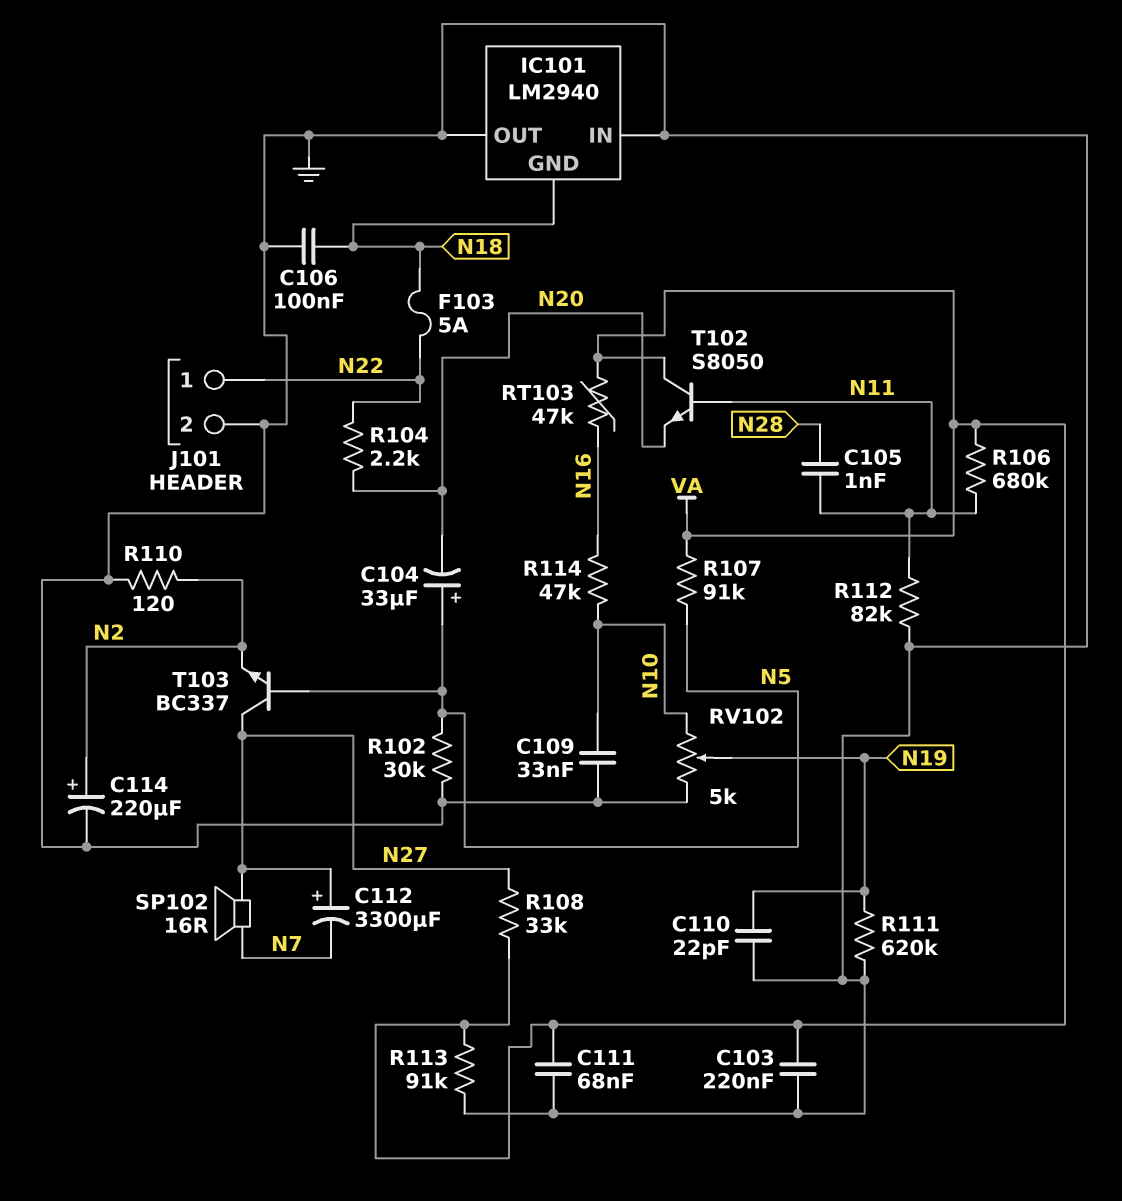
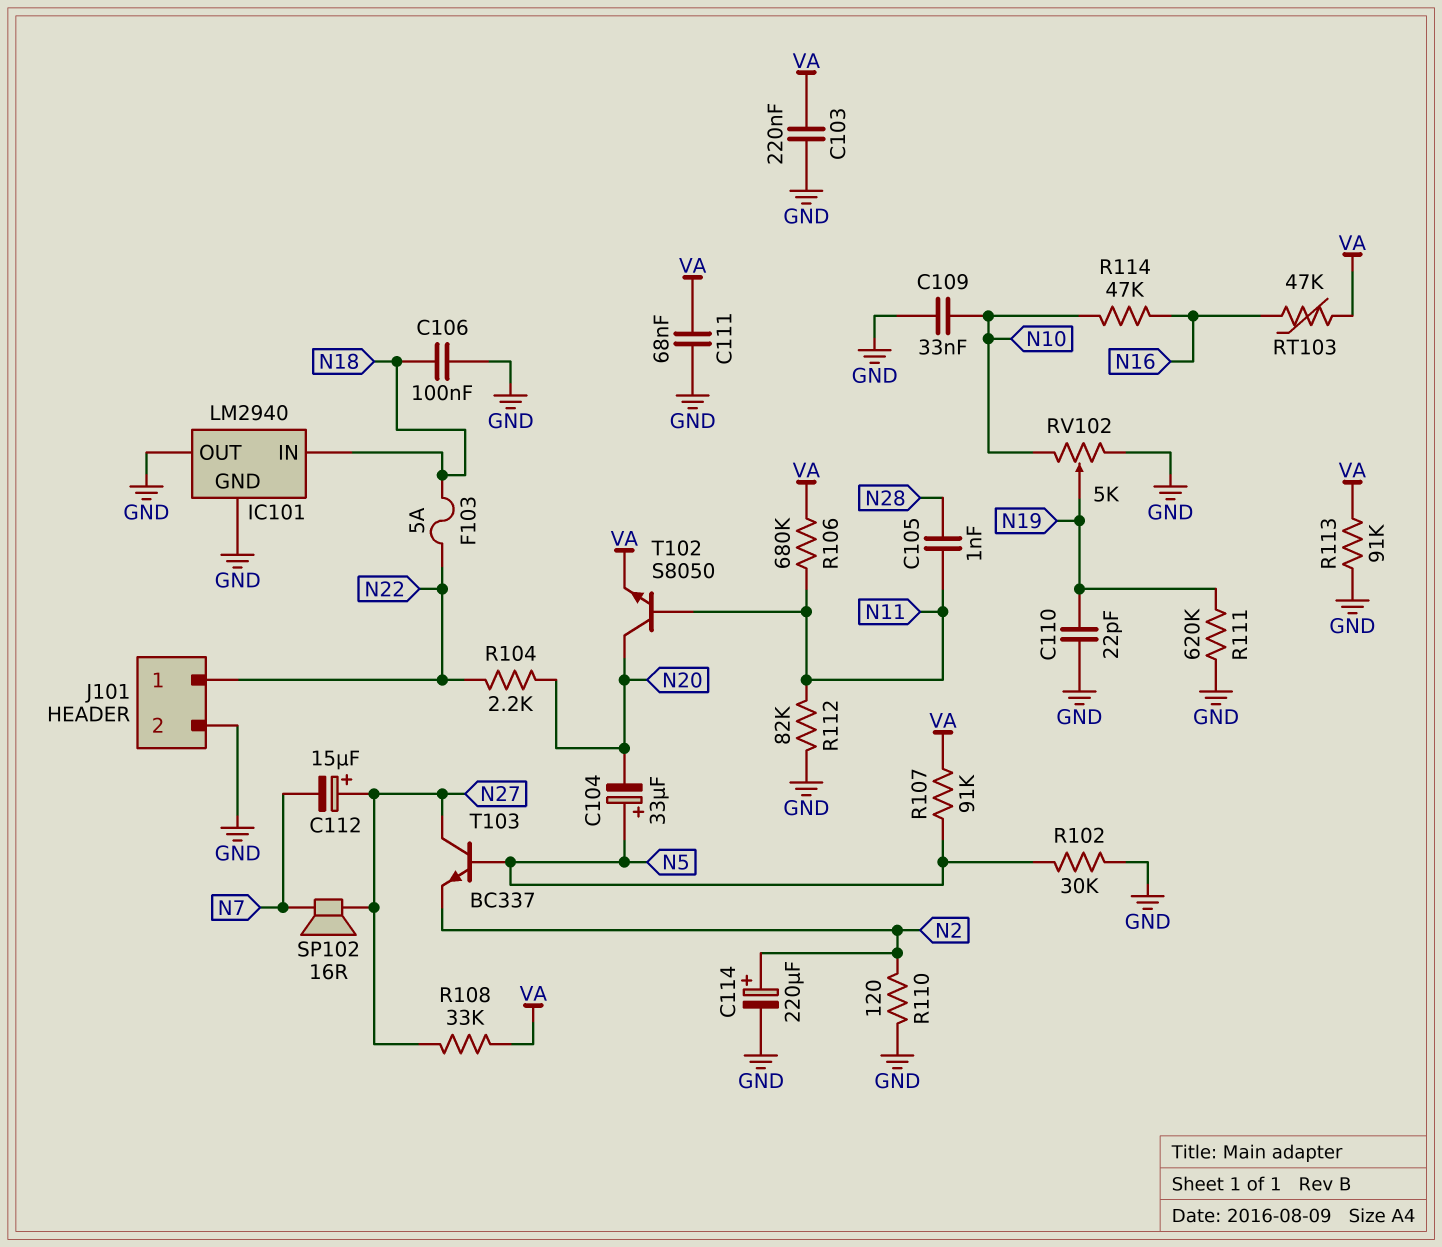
C112: 3300uF (plus N27, minus N7) -> 15uF (plus N27, minus N7)
IC101 pin GND: N18 -> GND
IC101 pin IN: GND -> N18
T102: NPN S8050 (B N11, C VA, E N20) -> NPN S8050 (B N11, C N20, E VA)

